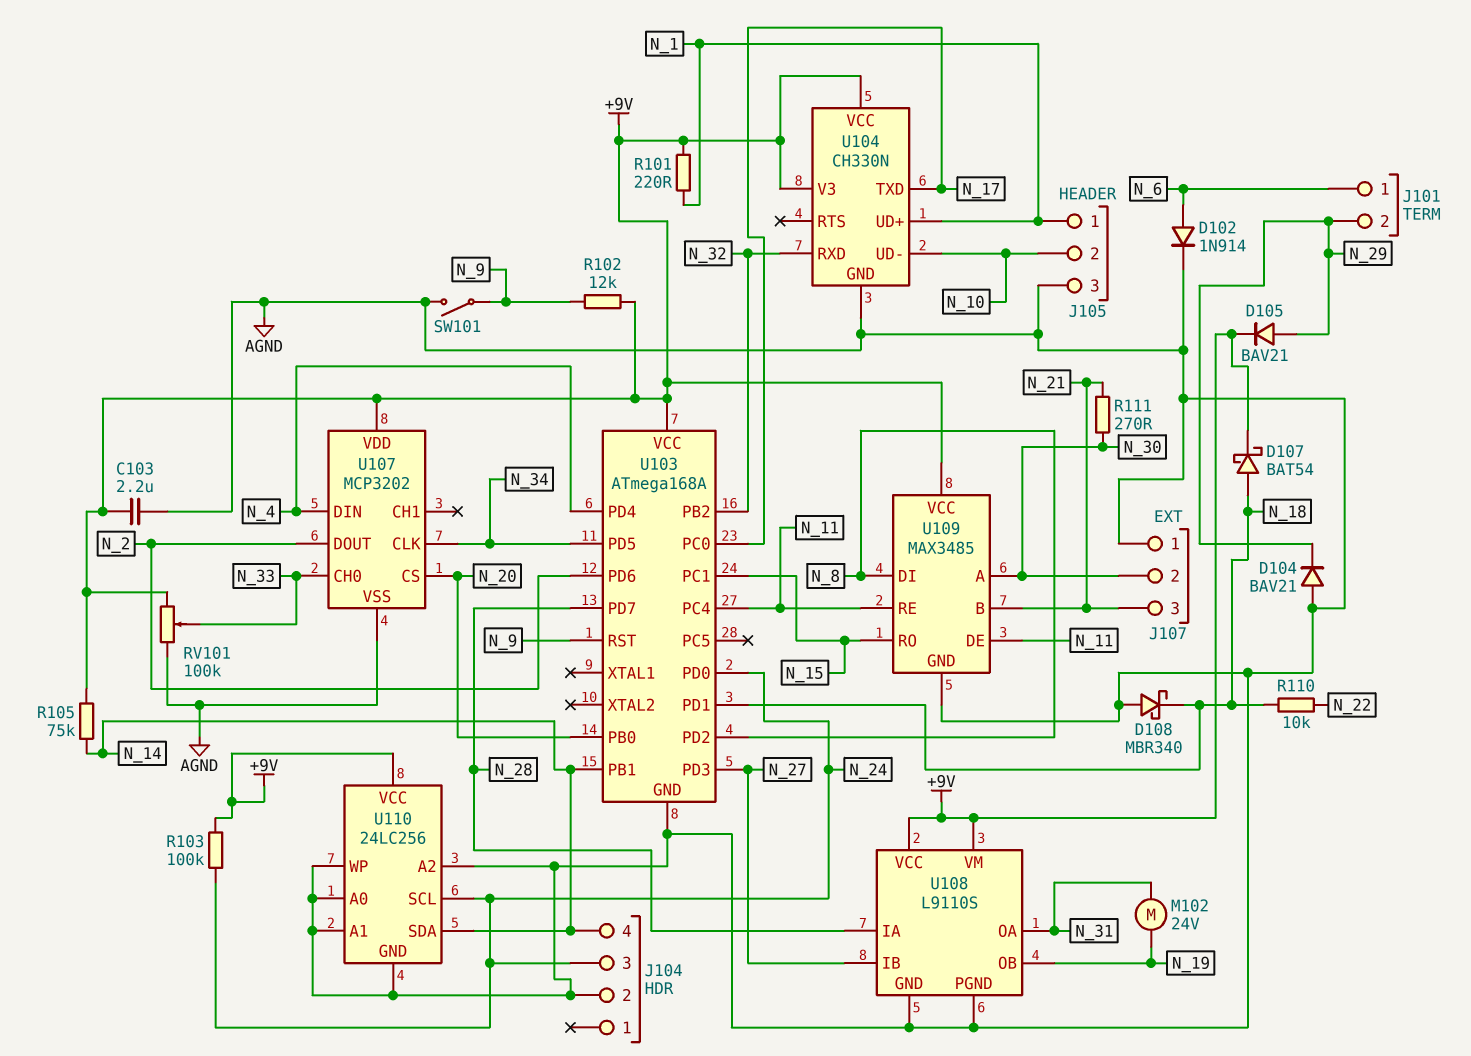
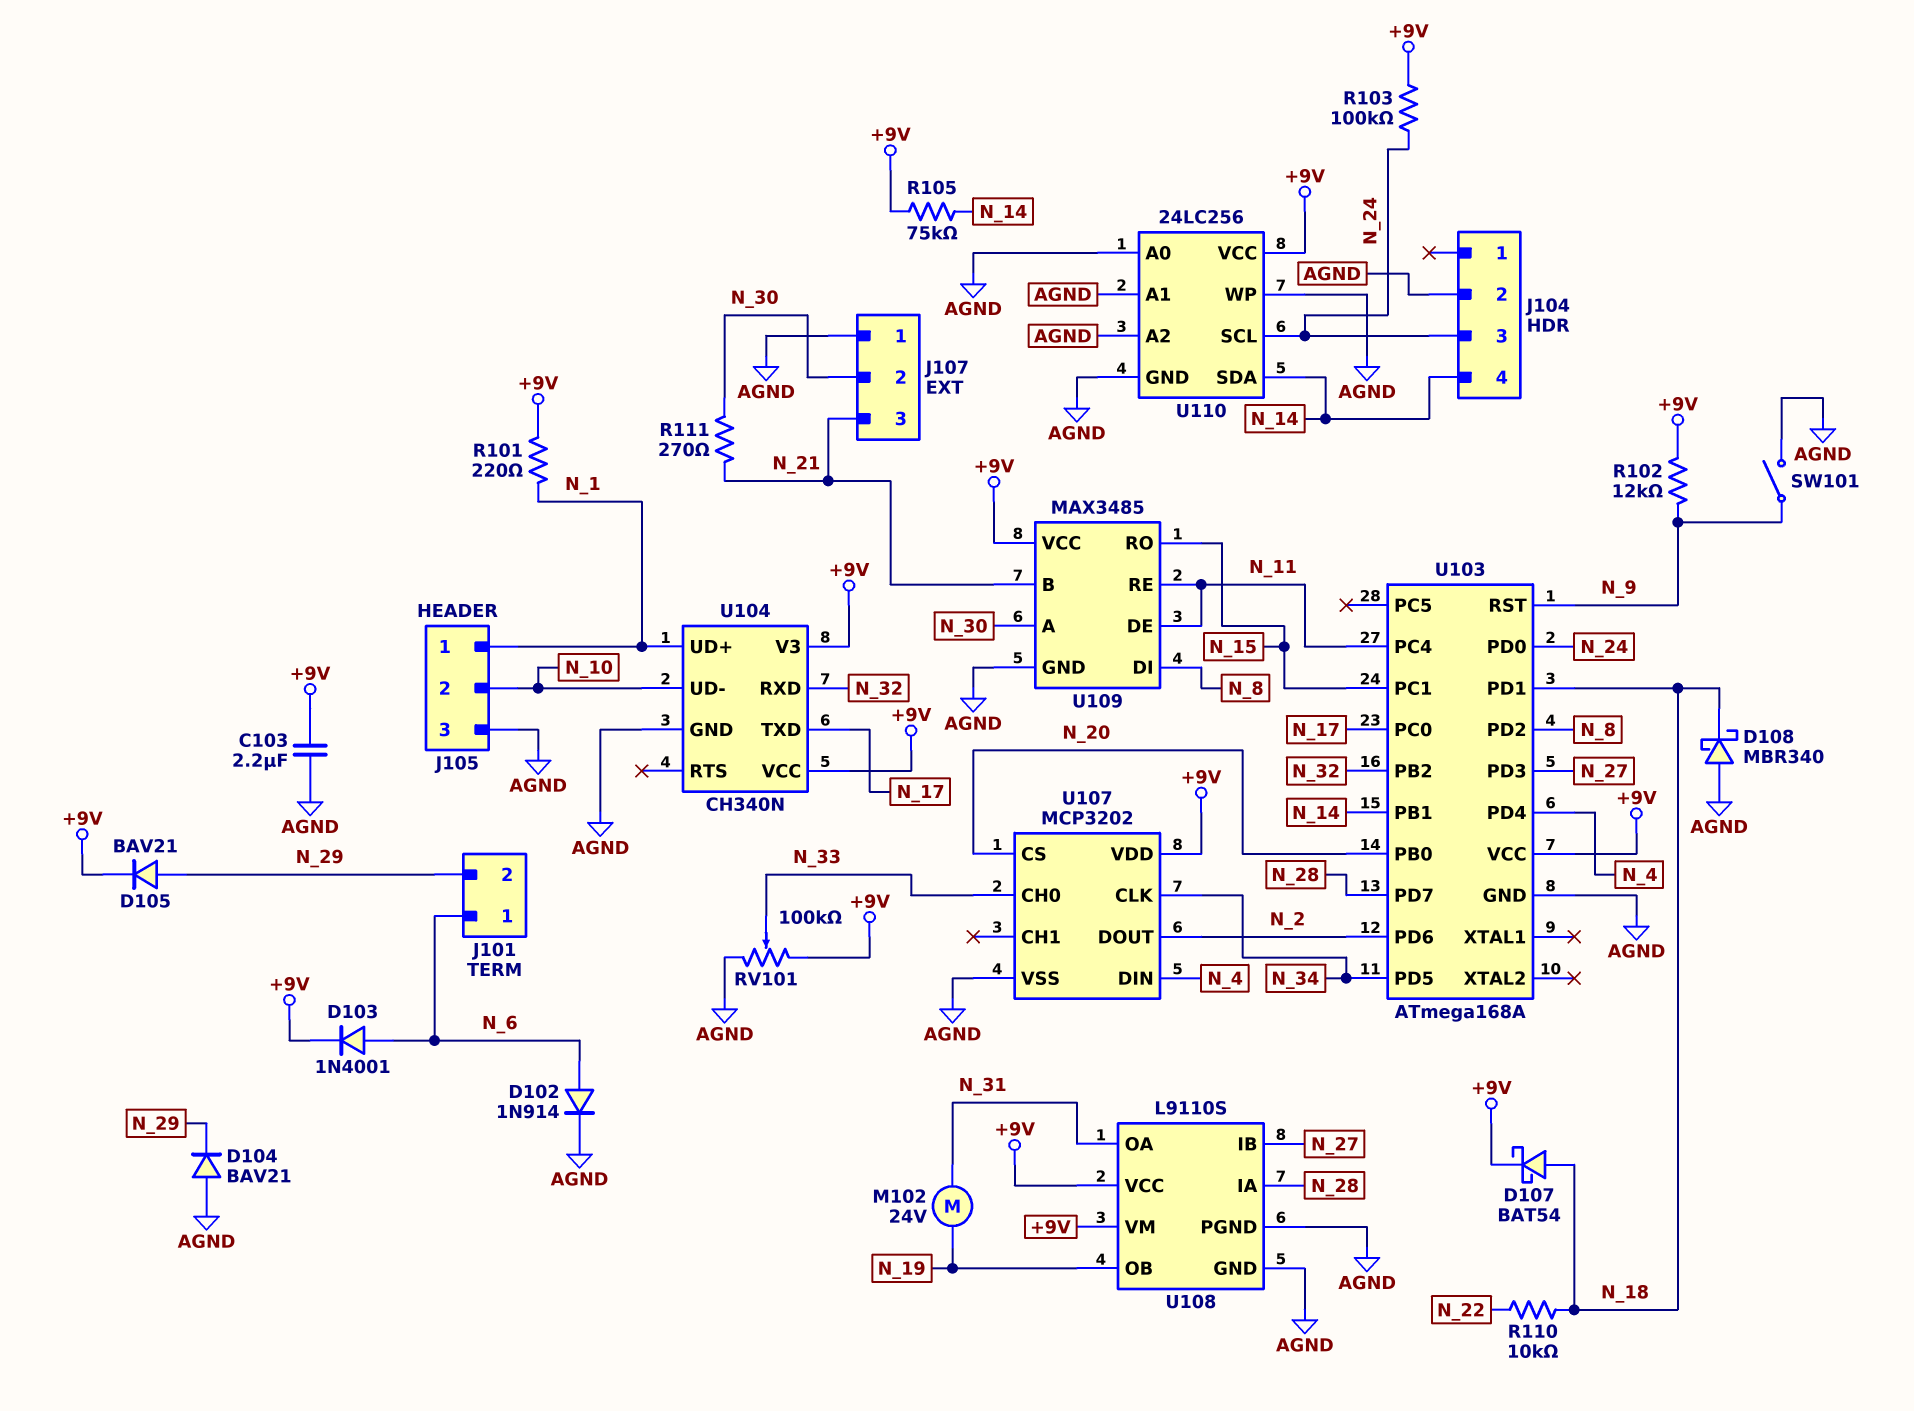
D103: none -> diode 1N4001 (A N_6, K +9V)
U104: CH330N -> CH340N

